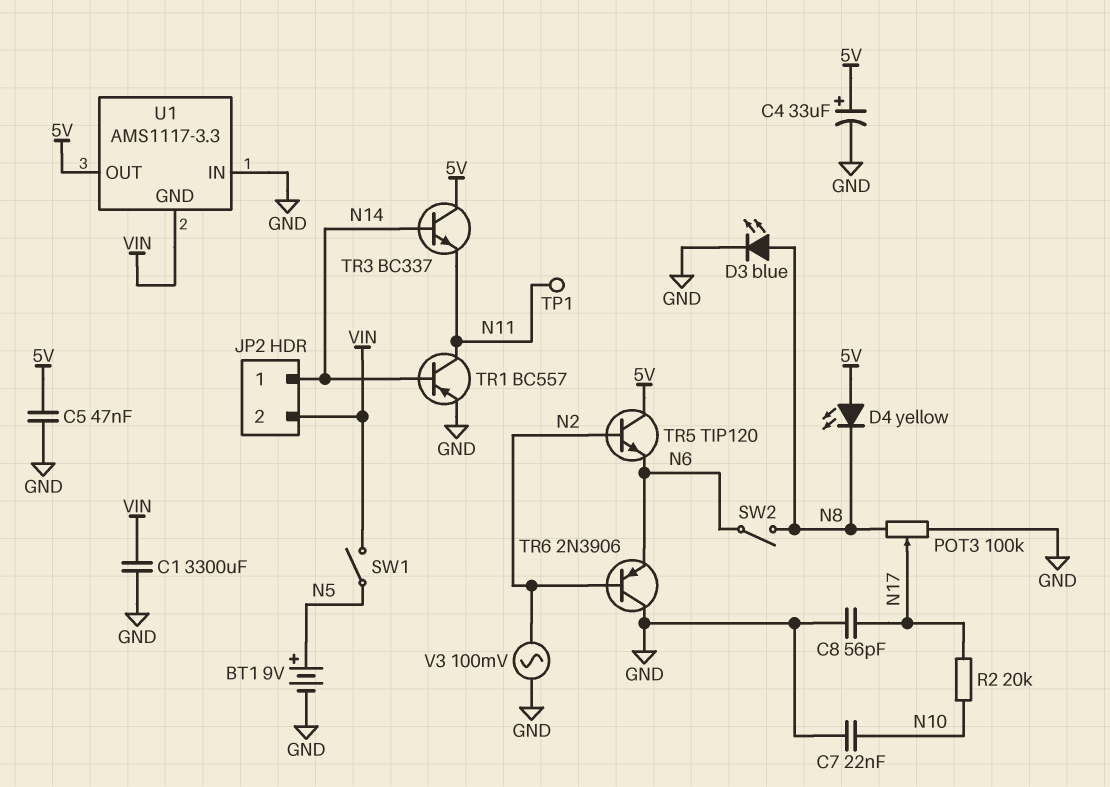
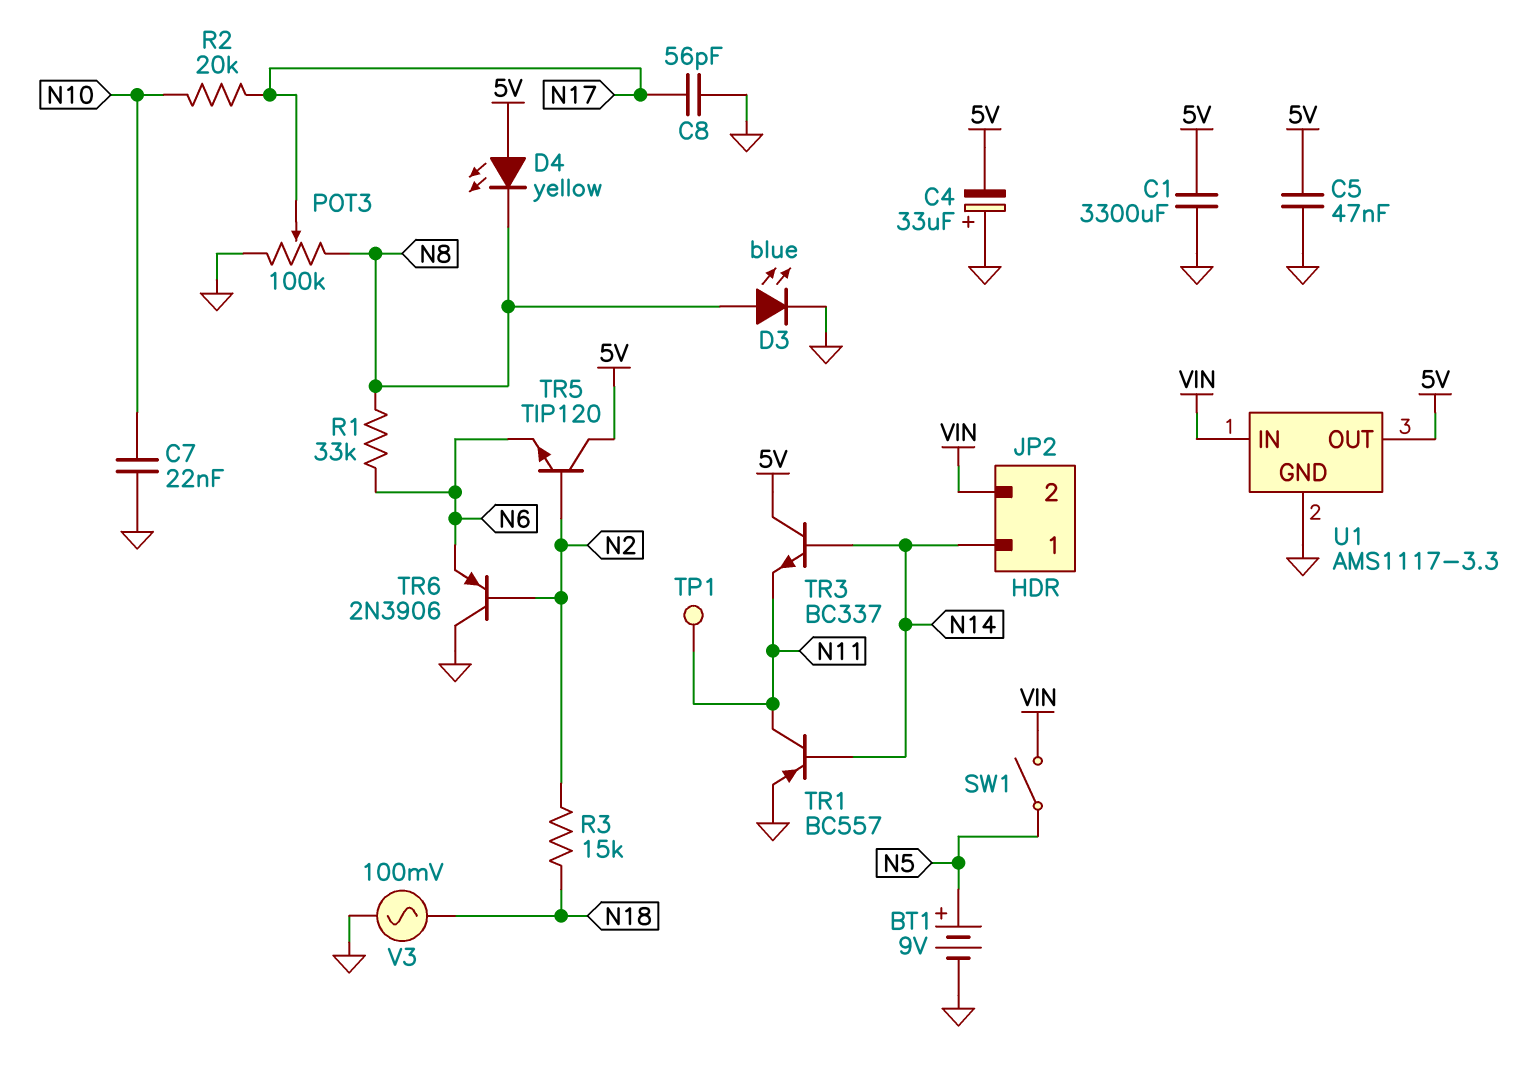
C1: 3300uF (GND, VIN) -> 3300uF (5V, GND)
C4: 33uF (plus 5V, minus GND) -> 33uF (plus GND, minus 5V)
R1: none -> 33k (N6, N8)
R3: none -> 15k (N2, N18)
SW2: switch (N6, N8) -> none
U1 pin GND: VIN -> GND
U1 pin IN: GND -> VIN
V3: AC 100mV (GND, N2) -> AC 100mV (GND, N18)

